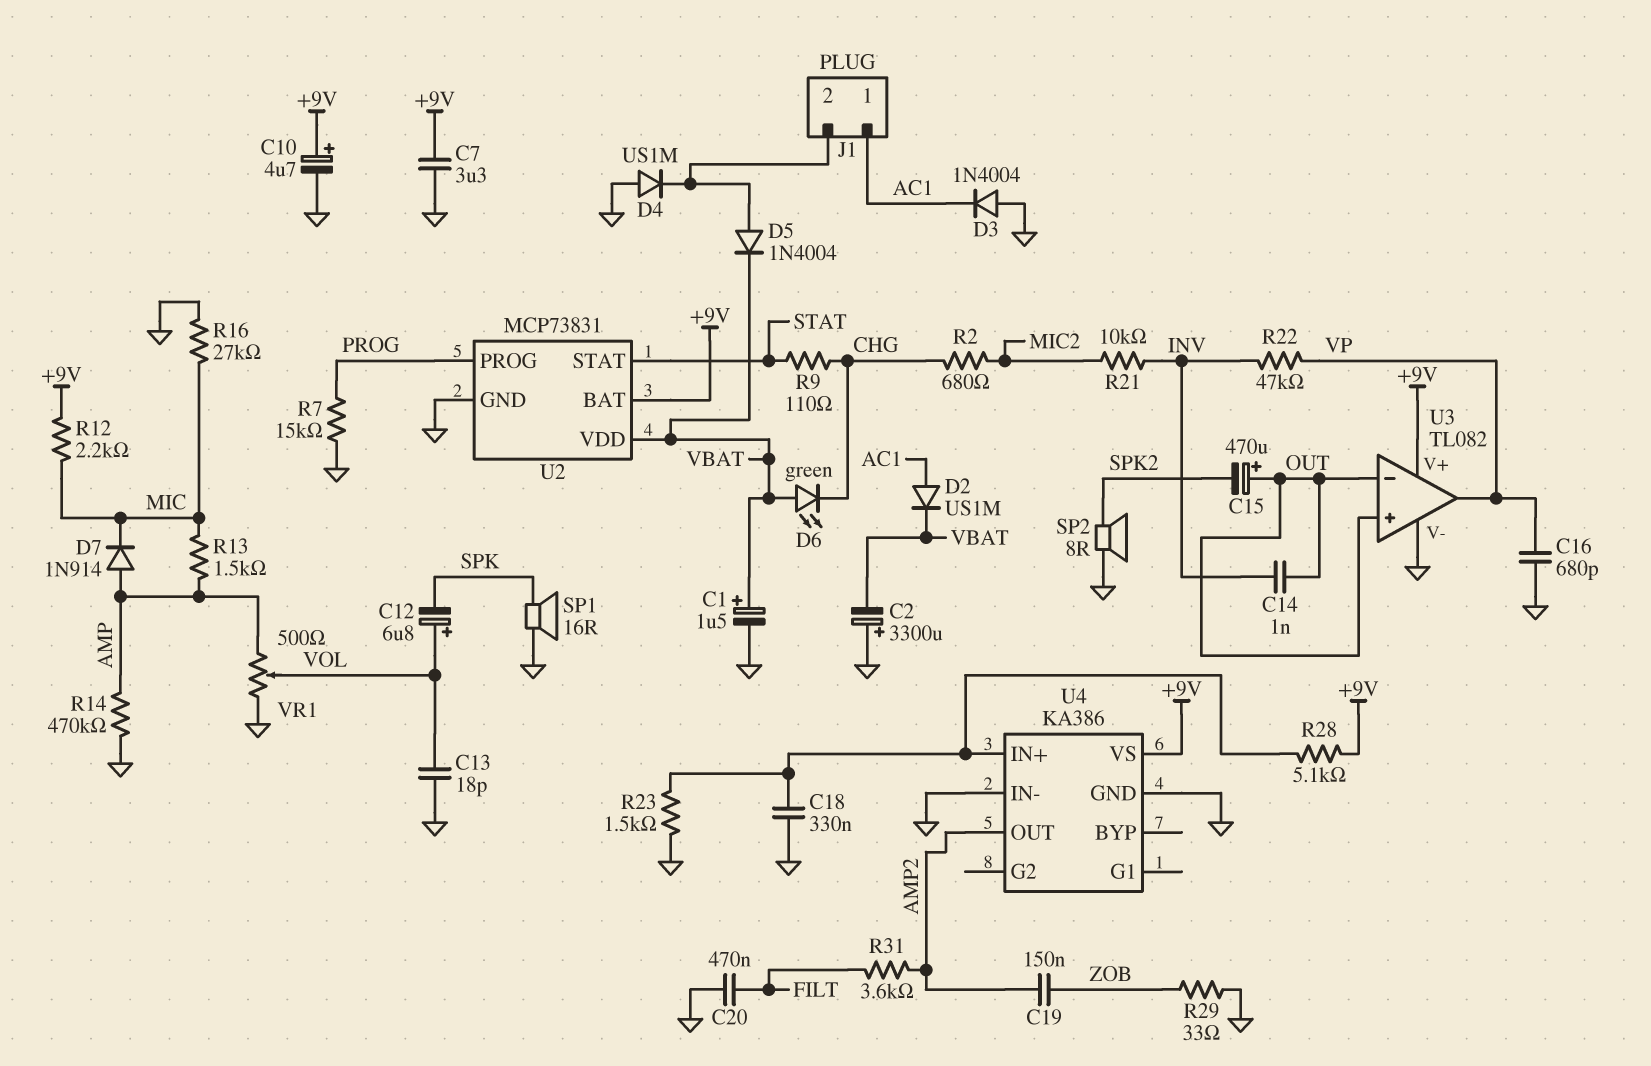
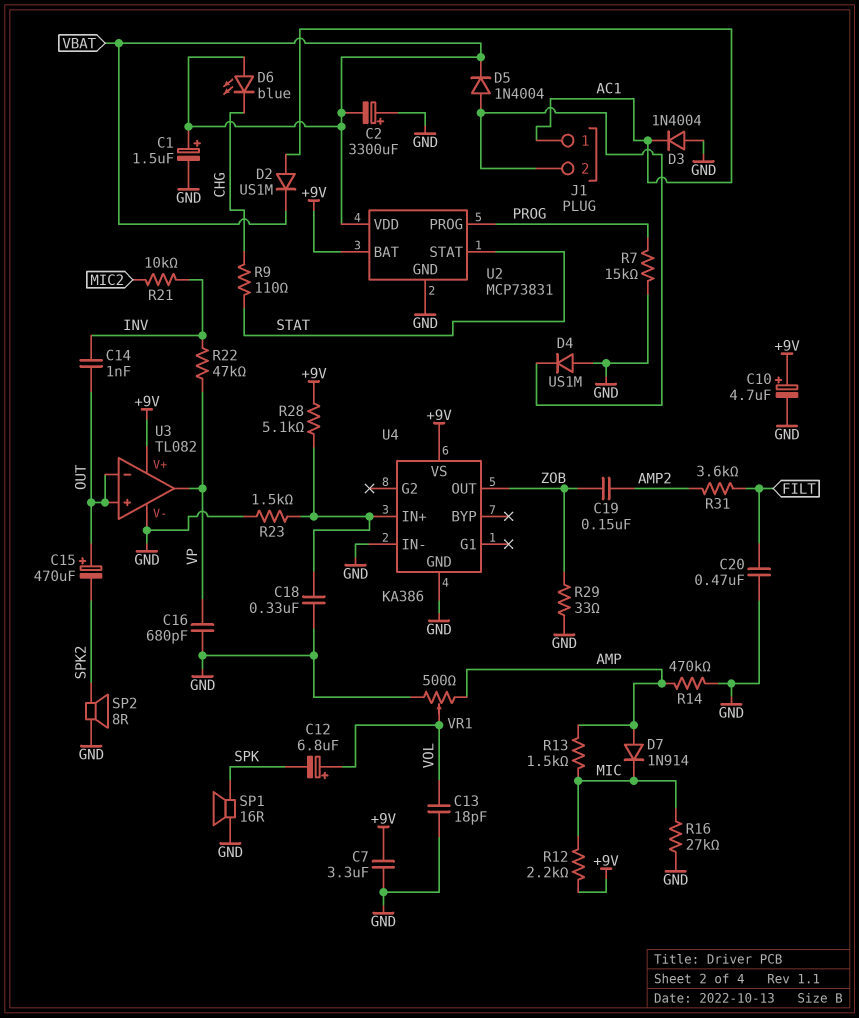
D6: LED green (A VBAT, K CHG) -> LED blue (A VBAT, K CHG)
R2: 680 (CHG, MIC2) -> none
U4 pin OUT: AMP2 -> ZOB

